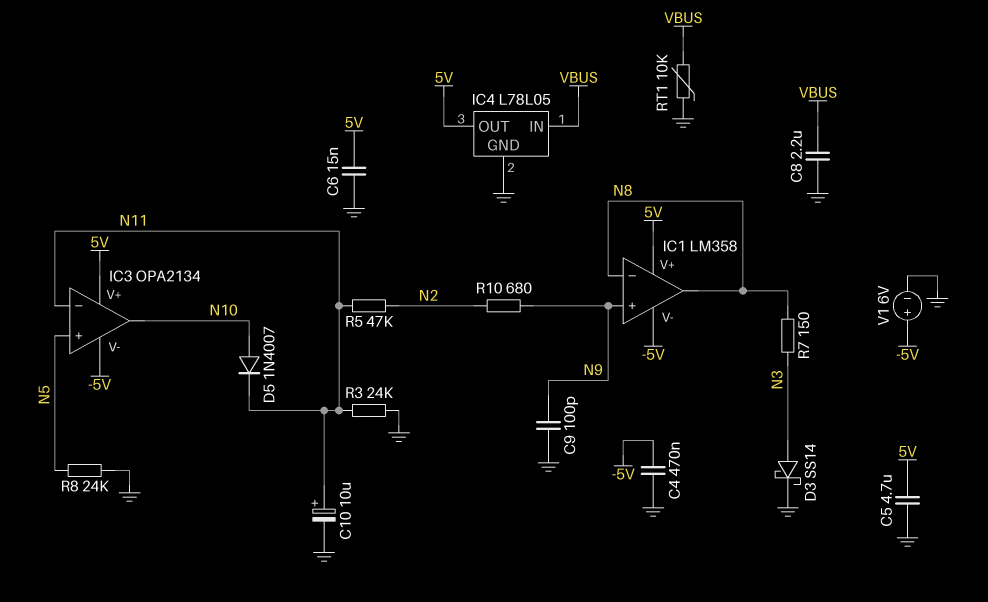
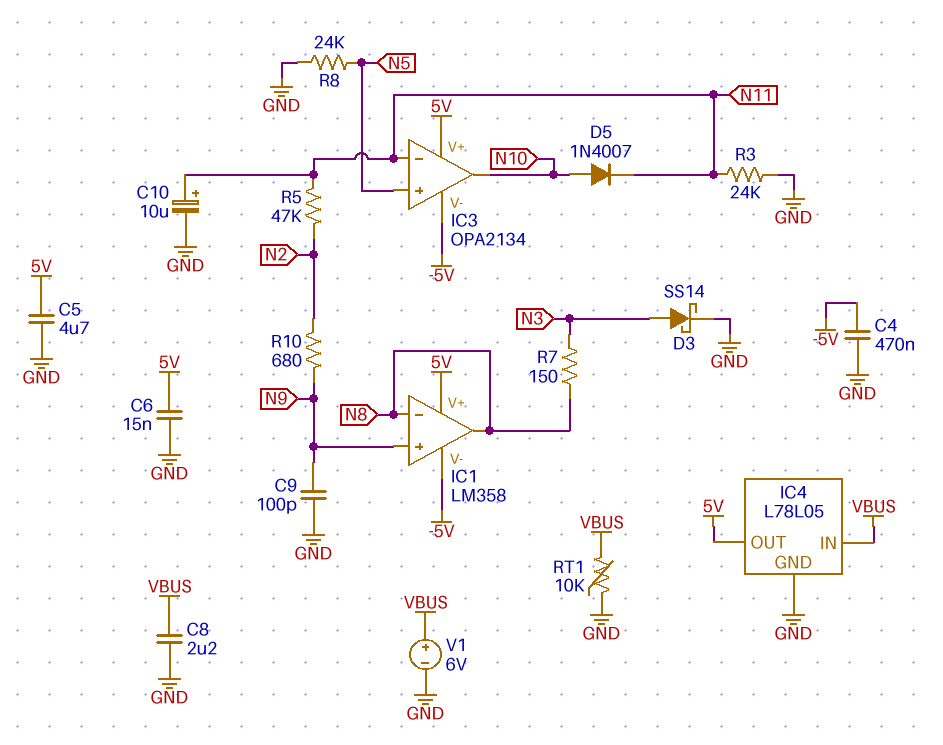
V1: 6V (plus -5V, minus GND) -> 6V (plus VBUS, minus GND)

